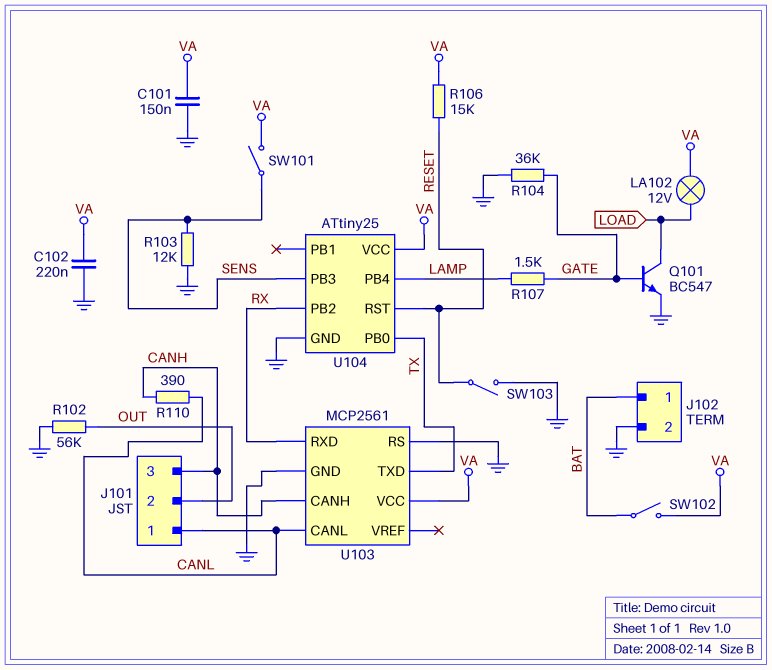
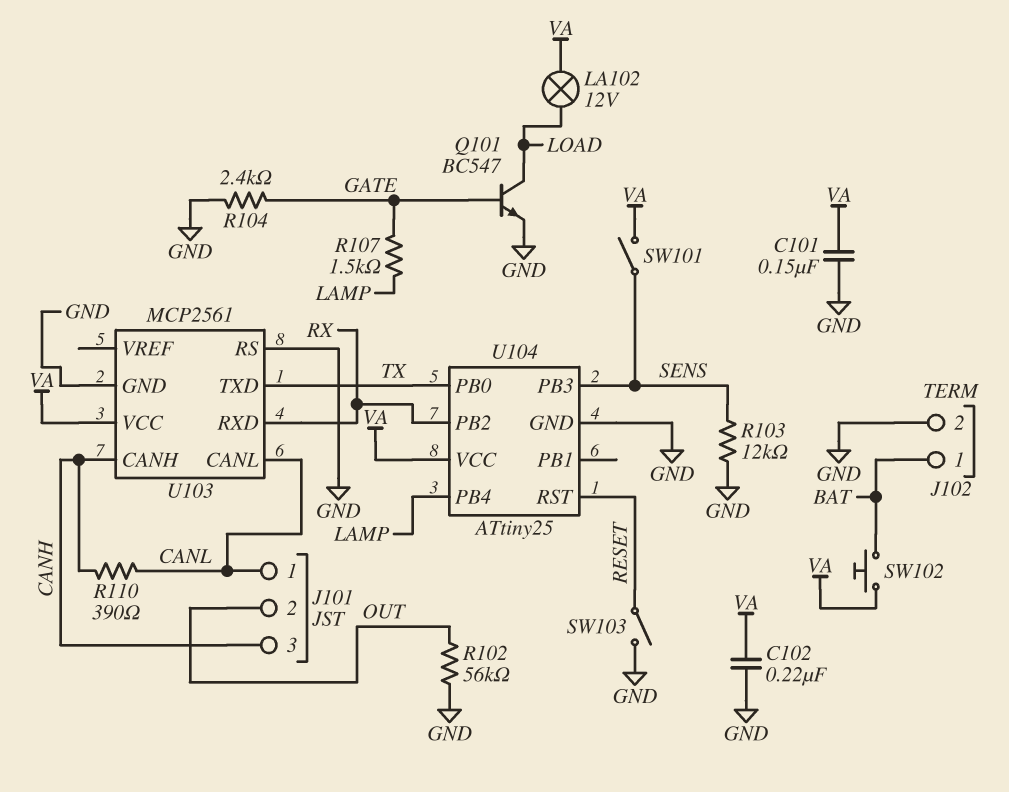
R104: 36k (GATE, GND) -> 2.4k (GATE, GND)
R106: 15k (RESET, VA) -> none
SW102: switch (BAT, VA) -> button (BAT, VA)

